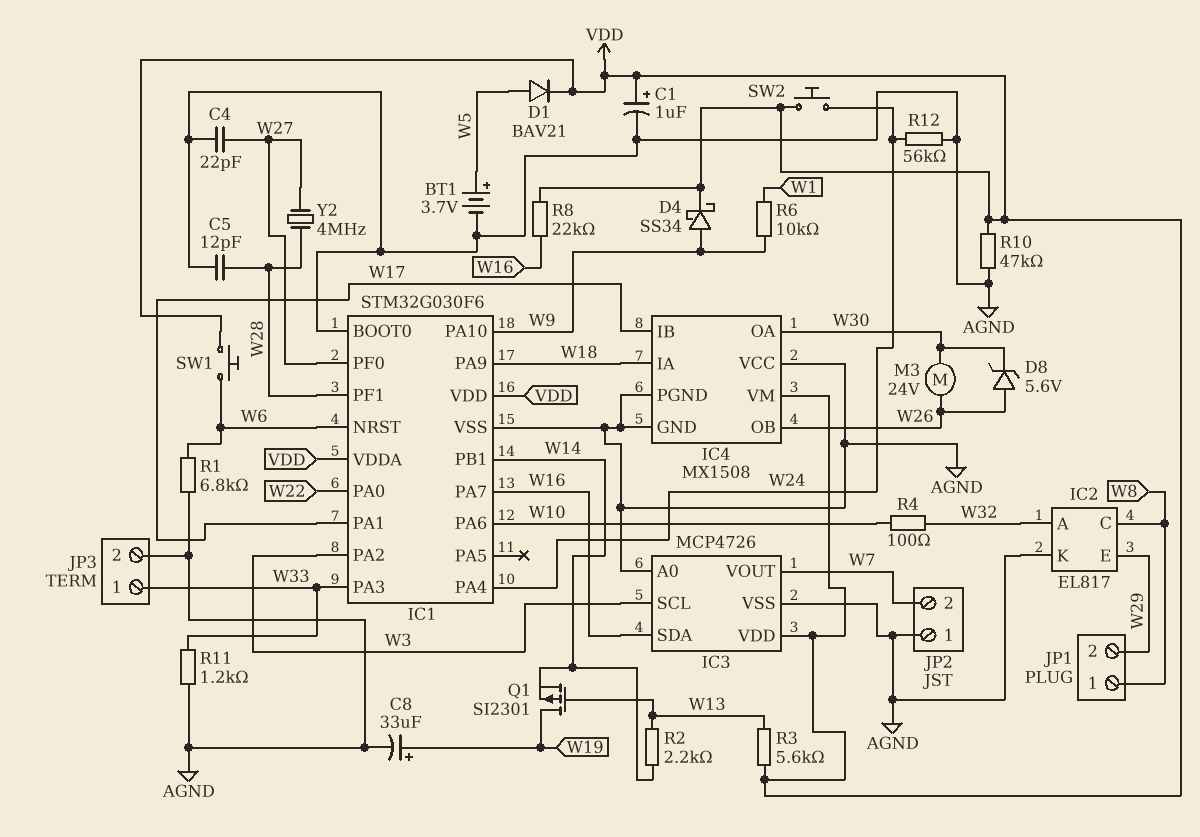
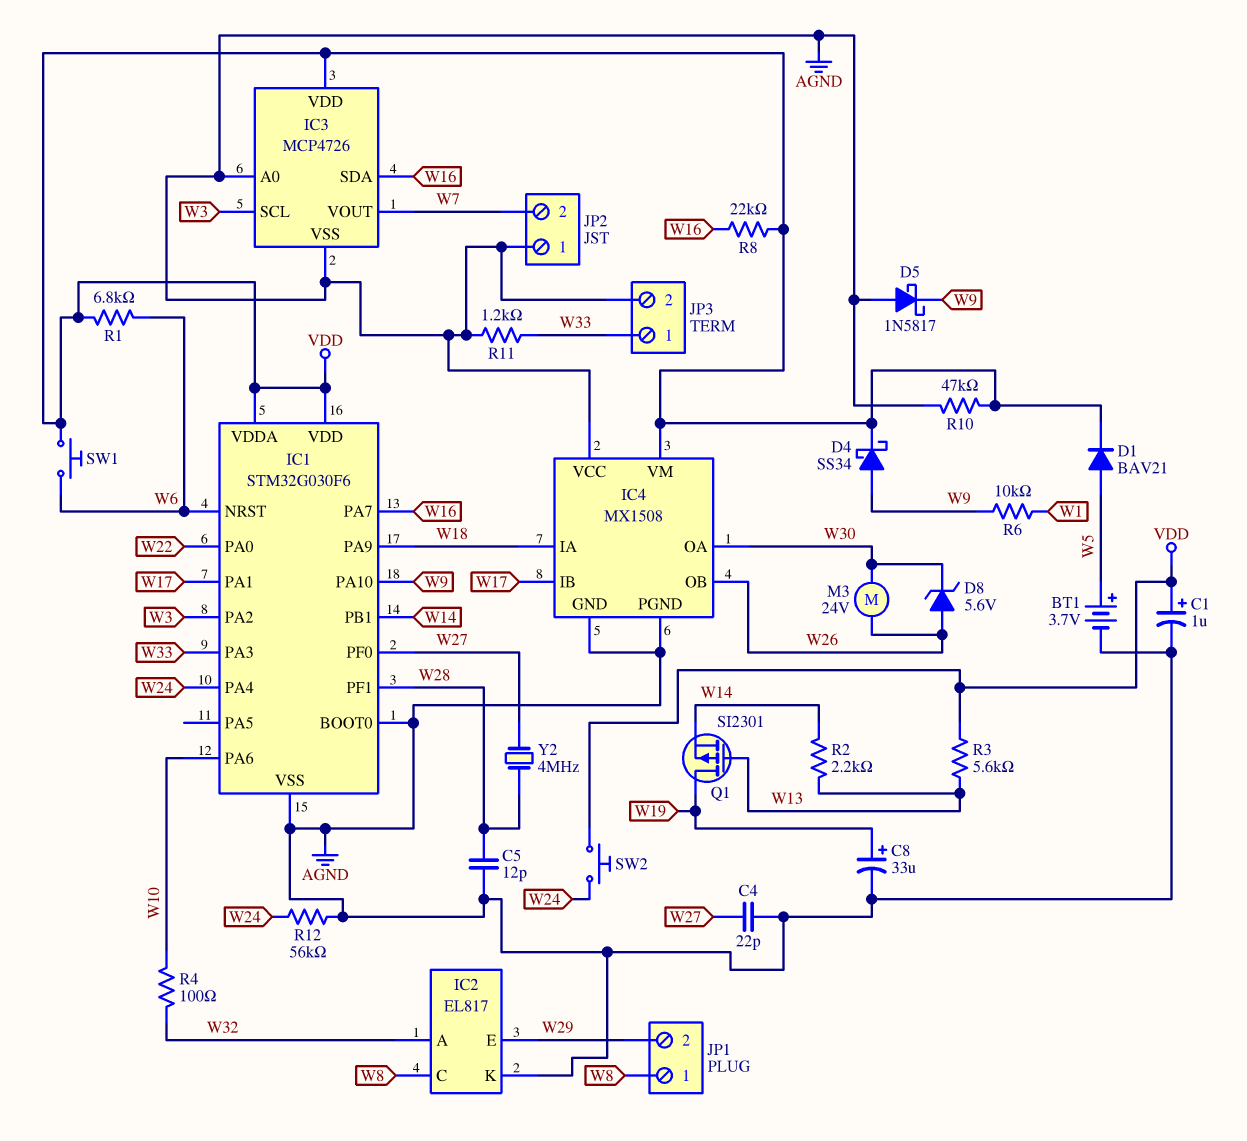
D5: none -> schottky 1N5817 (A AGND, K W9)
R1: 6.8k (AGND, W6) -> 6.8k (VDD, W6)

